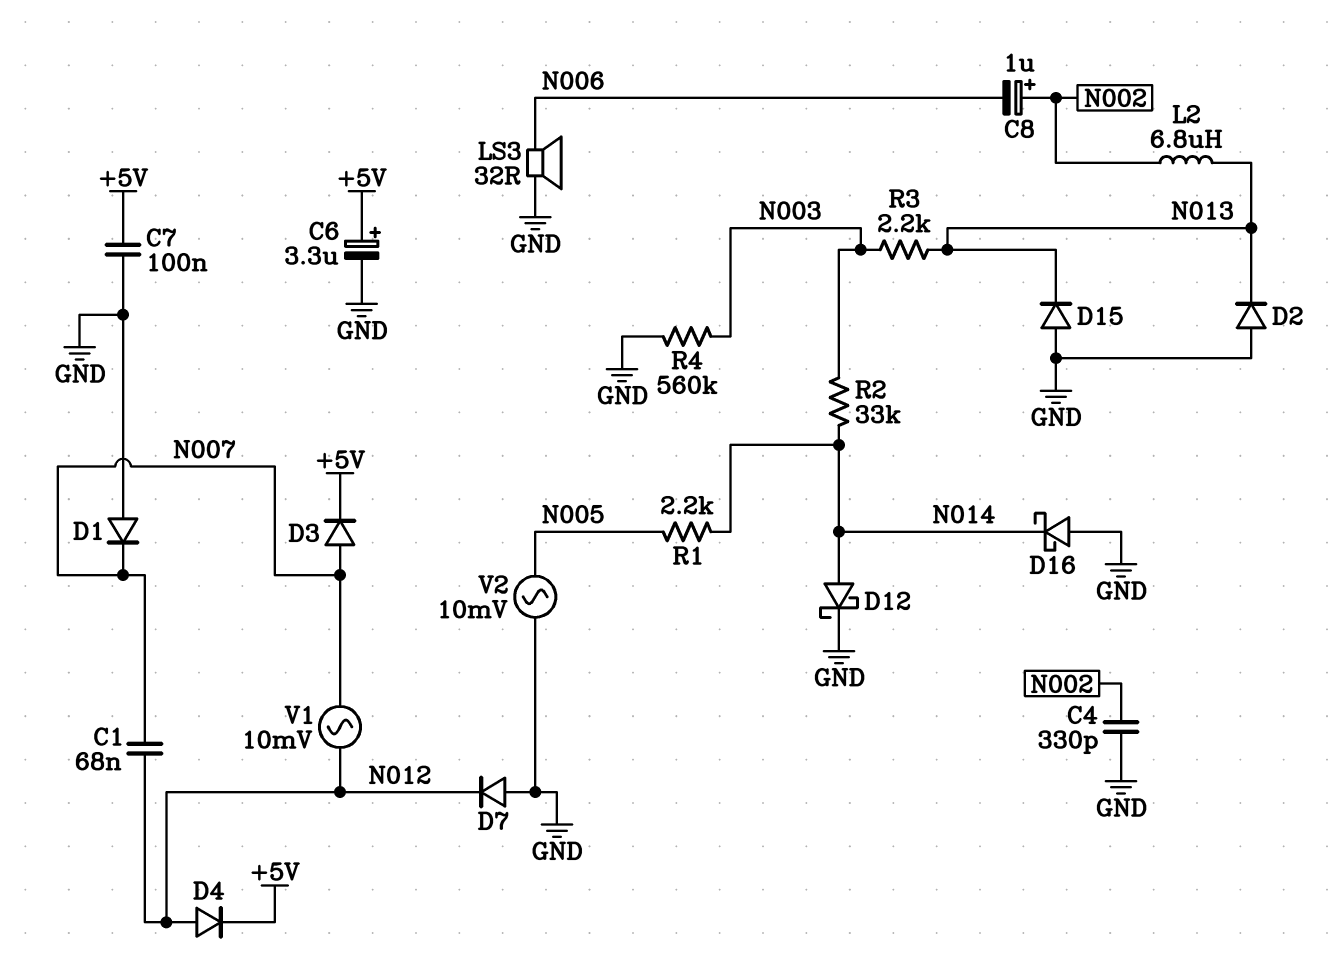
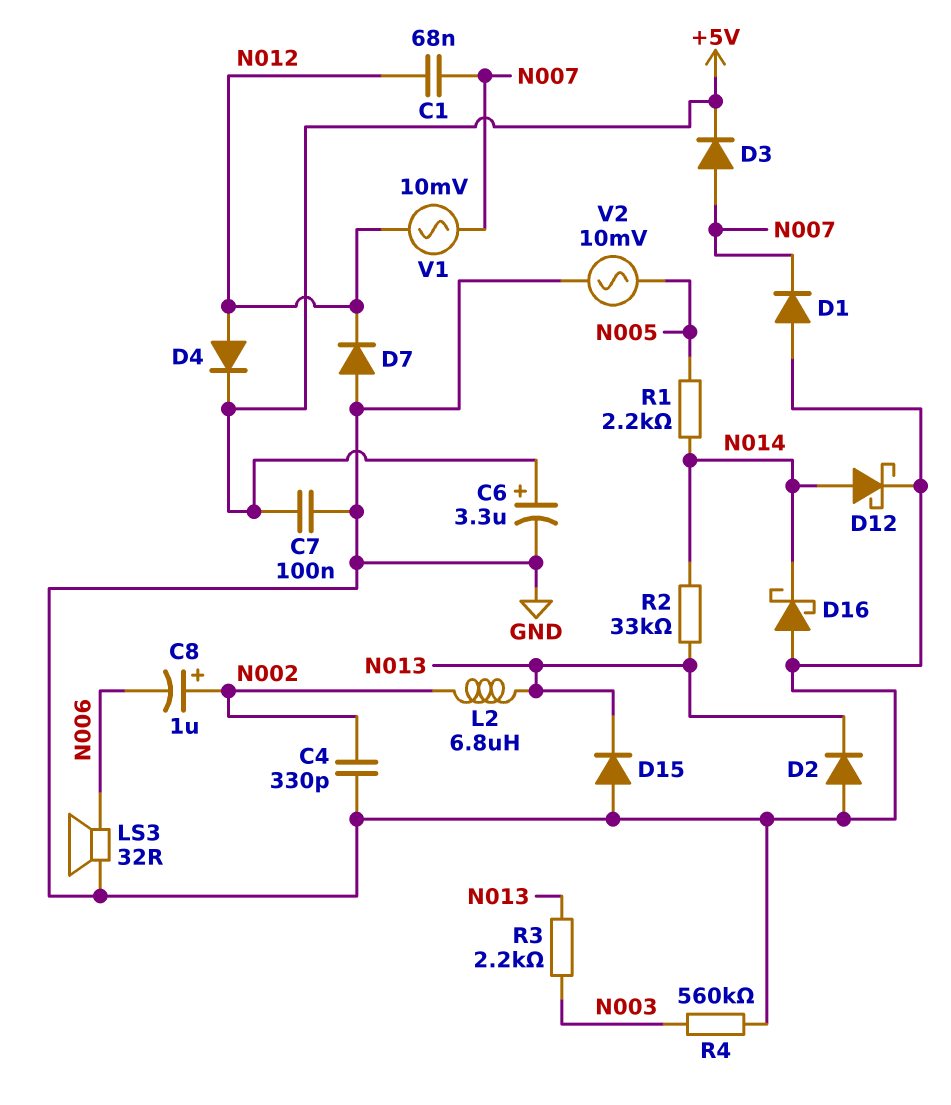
R2: 33k (N003, N014) -> 33k (N013, N014)

